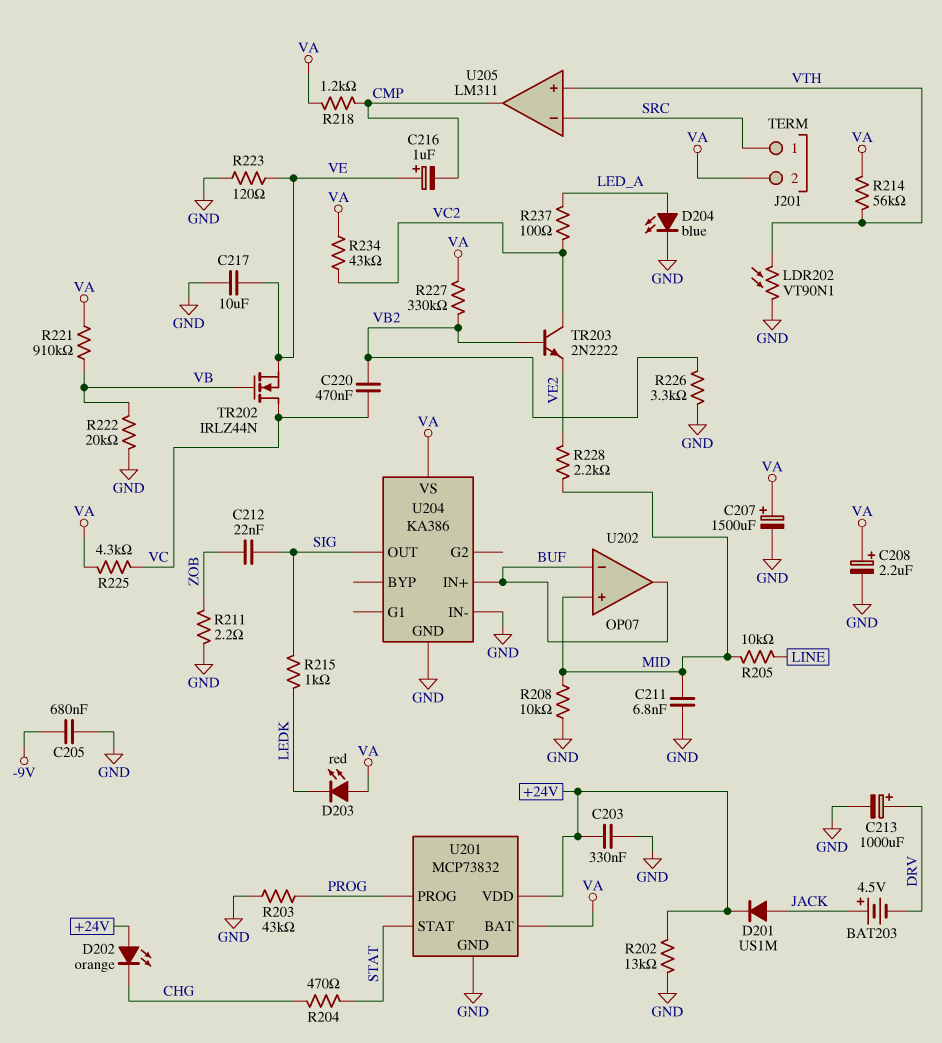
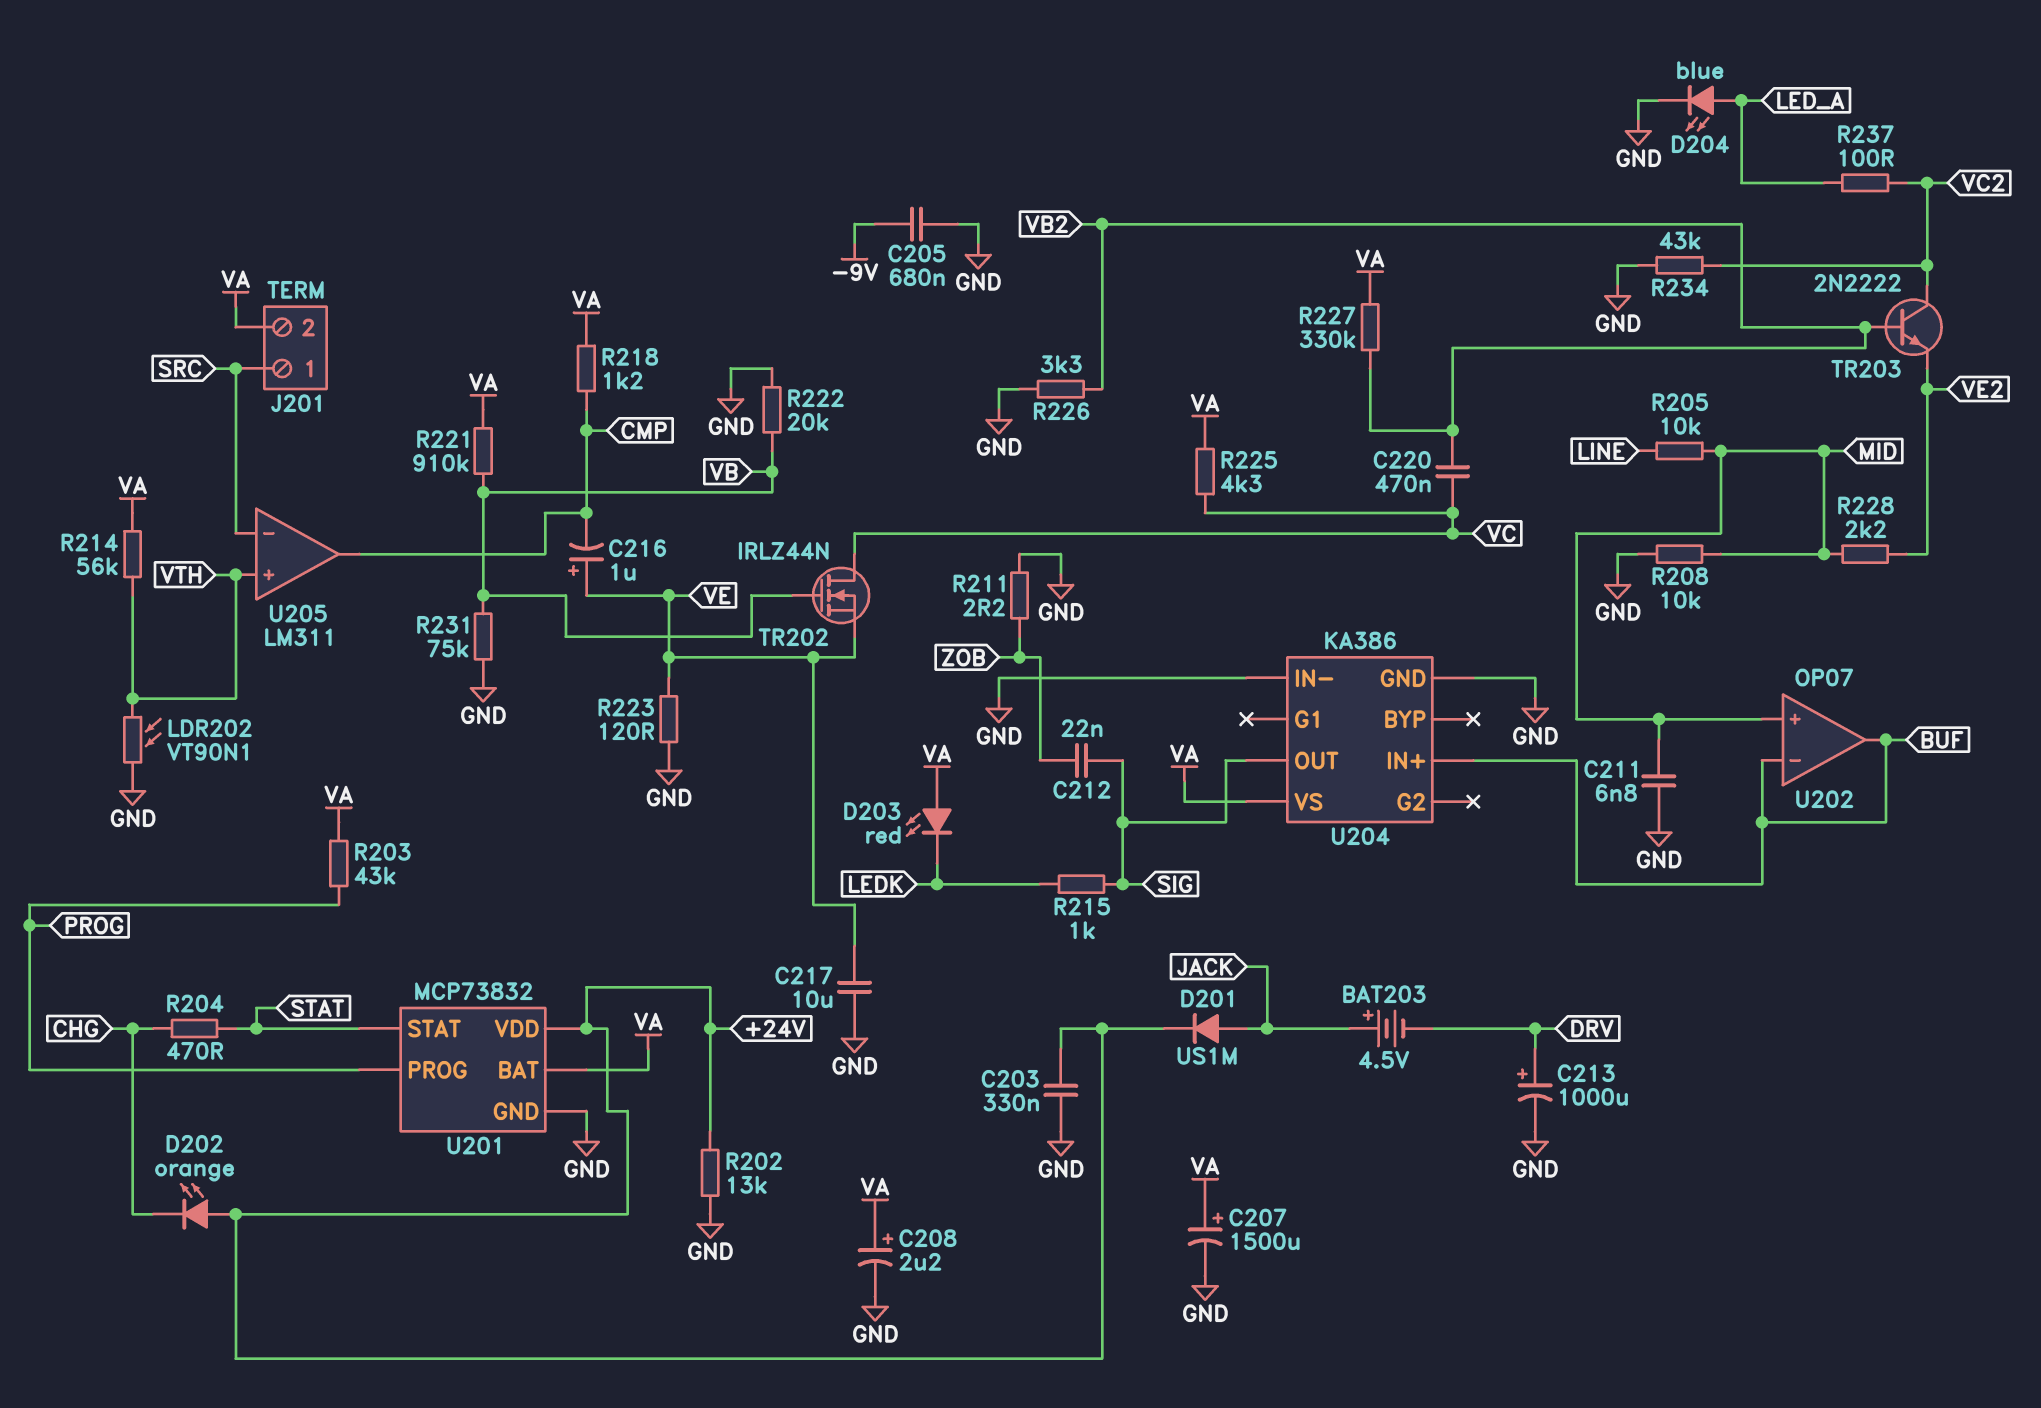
R203: 43k (GND, PROG) -> 43k (PROG, VA)
R231: none -> 75k (GND, VB)
R234: 43k (VA, VC2) -> 43k (GND, VC2)

